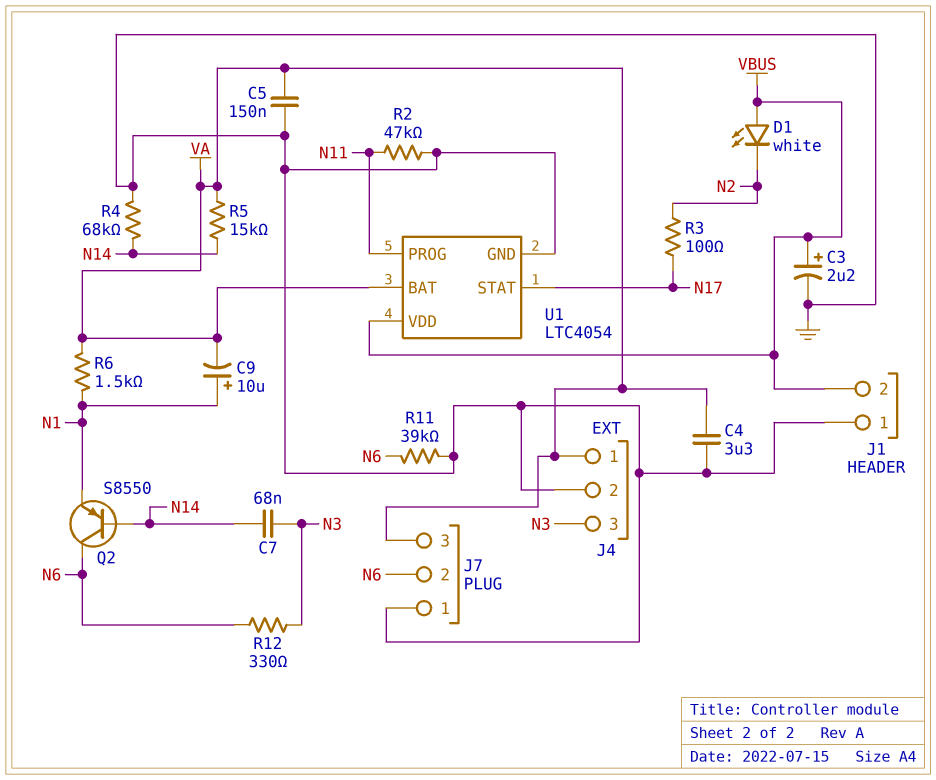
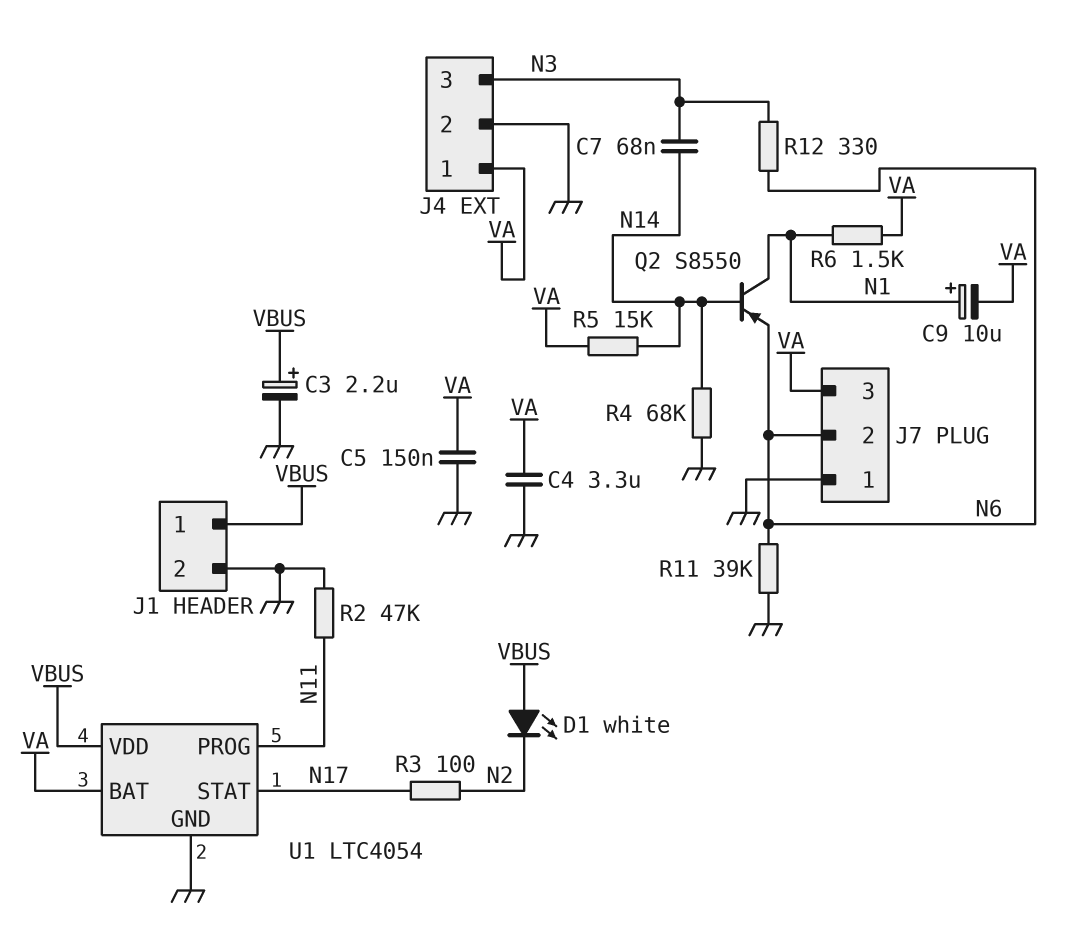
J1 pin 1: GND -> VBUS
J1 pin 2: VBUS -> GND
Q2: PNP S8550 (B N14, C N6, E N1) -> PNP S8550 (B N14, C N1, E N6)

